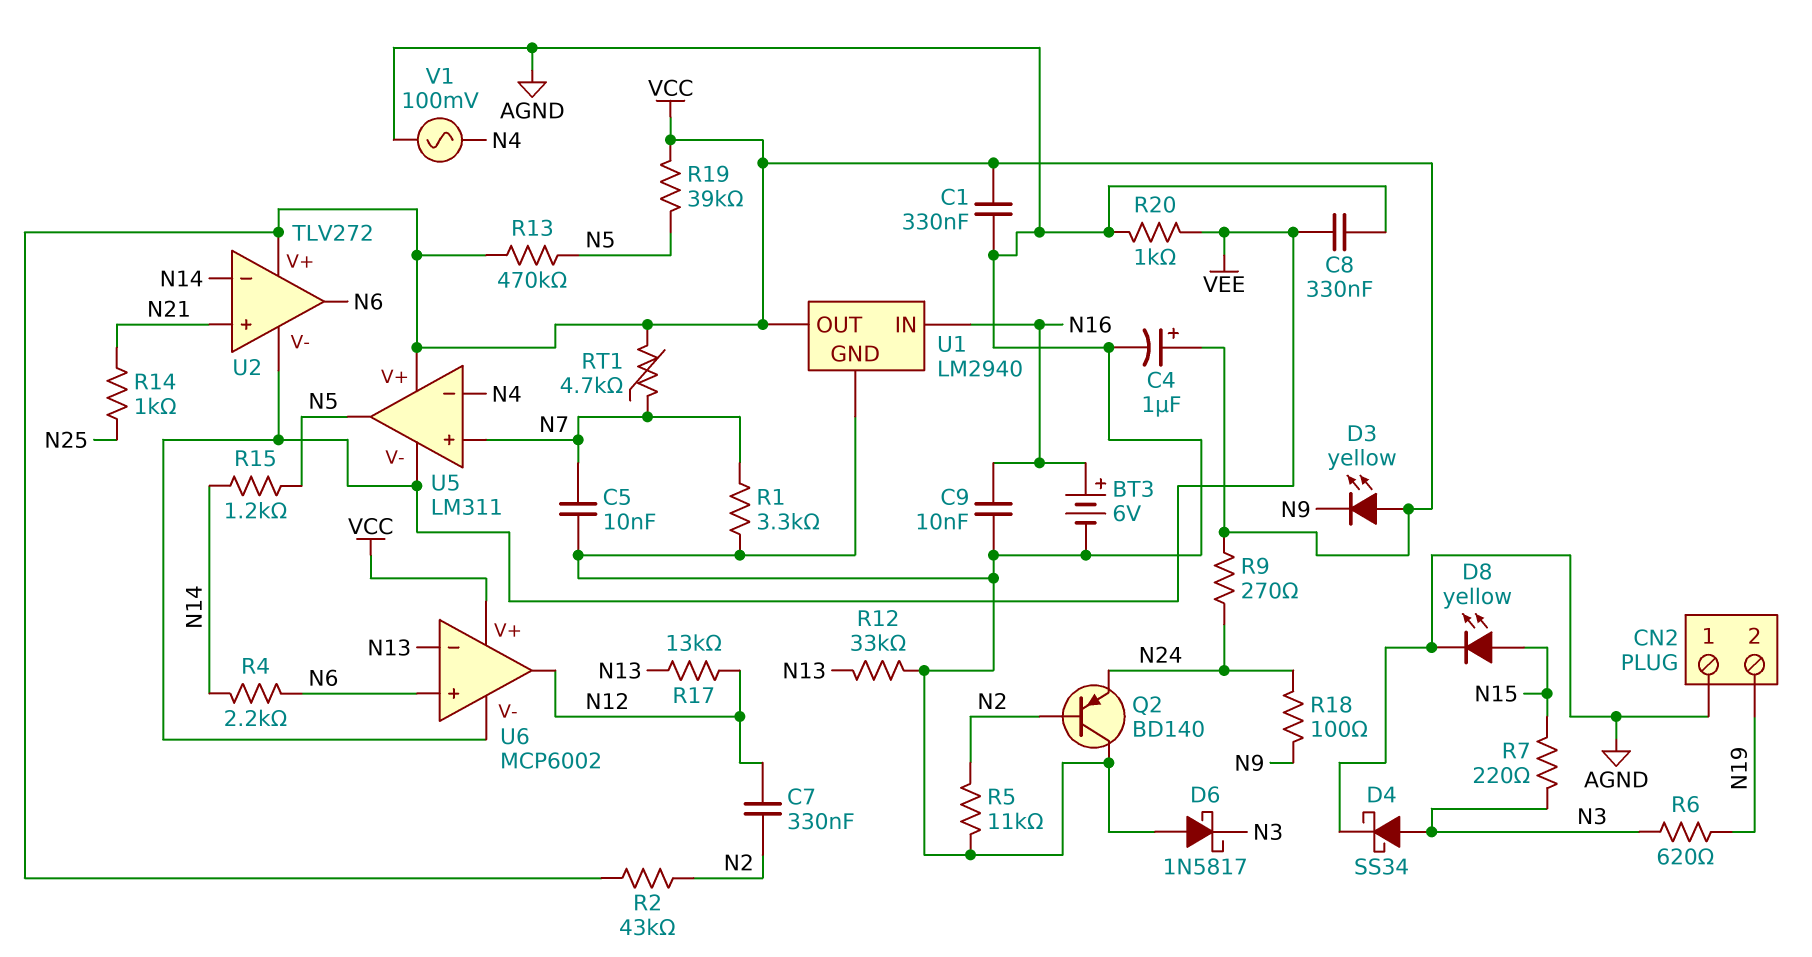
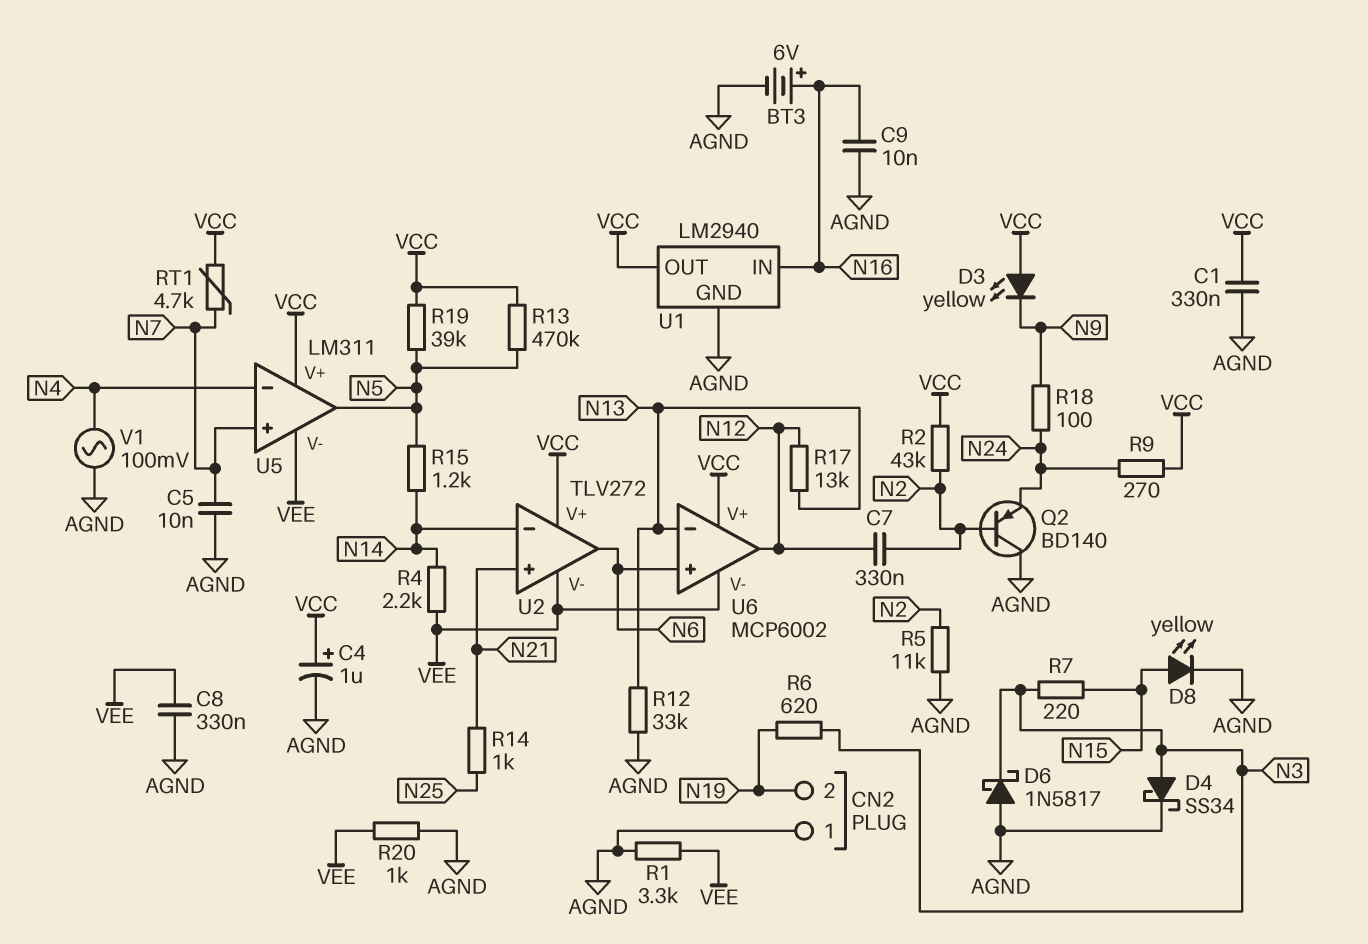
R1: 3.3k (AGND, N7) -> 3.3k (AGND, VEE)
R4: 2.2k (N6, N14) -> 2.2k (N14, VEE)

